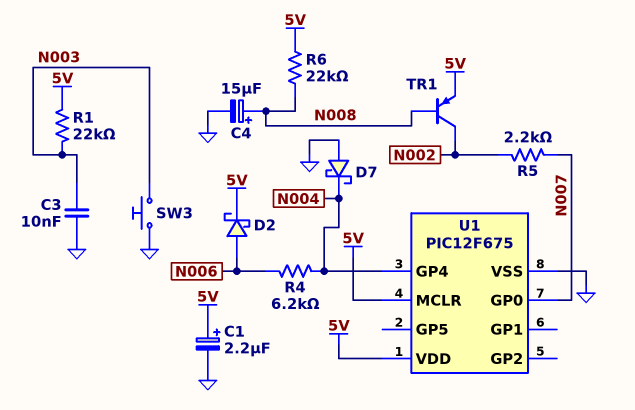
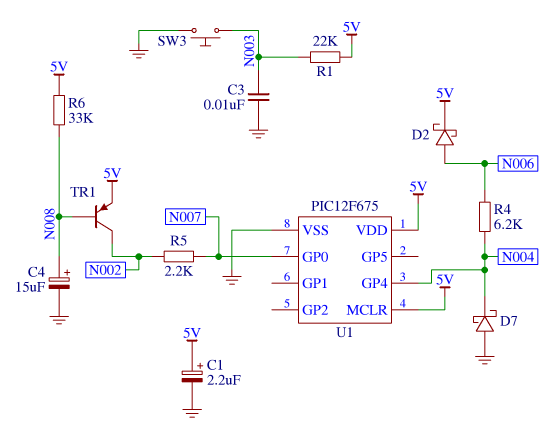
R6: 22k (5V, N008) -> 33k (5V, N008)

